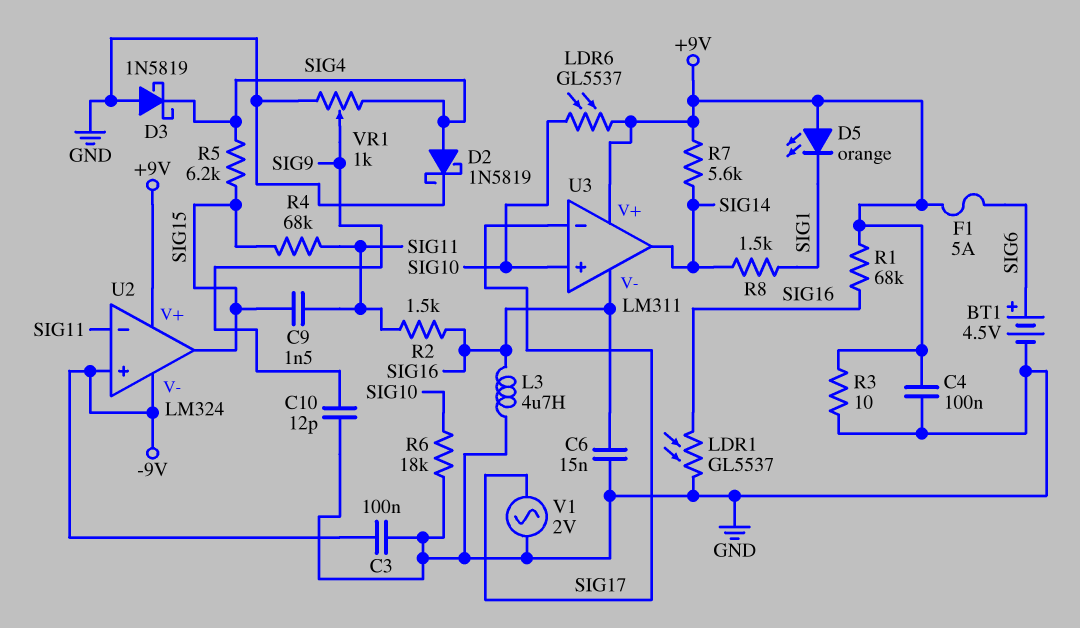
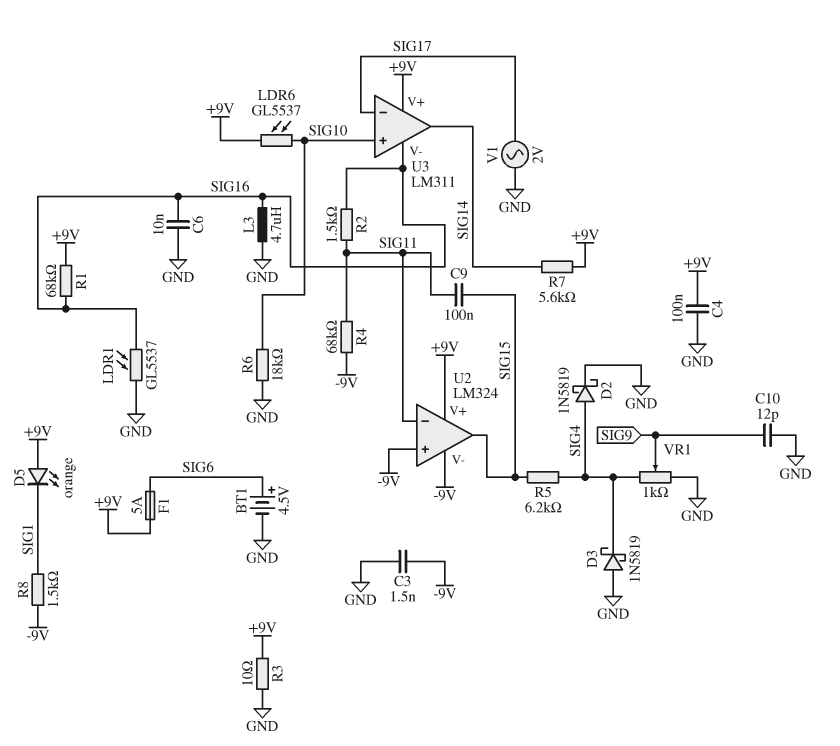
C3: 100nF (-9V, GND) -> 1.5nF (-9V, GND)
C6: 15nF (GND, SIG16) -> 10nF (GND, SIG16)
C9: 1.5nF (SIG11, SIG15) -> 100nF (SIG11, SIG15)
R4: 68k (SIG11, SIG15) -> 68k (-9V, SIG11)
R8: 1.5k (SIG1, SIG14) -> 1.5k (-9V, SIG1)

